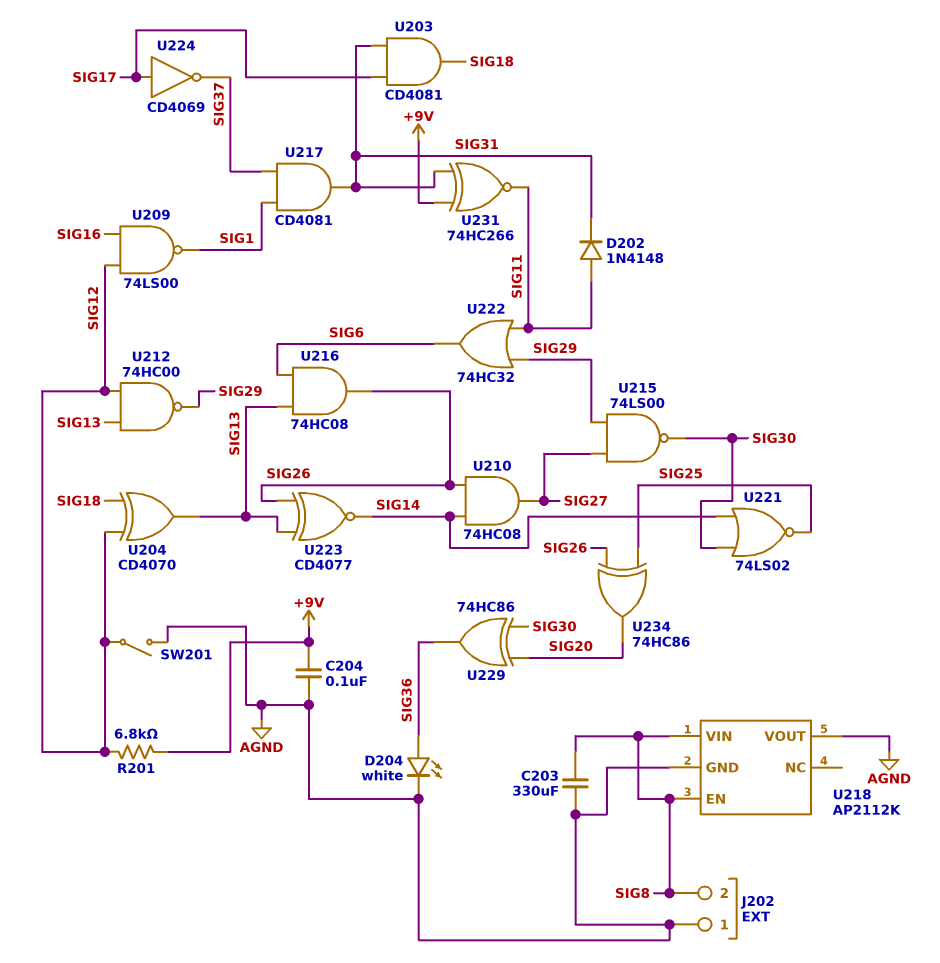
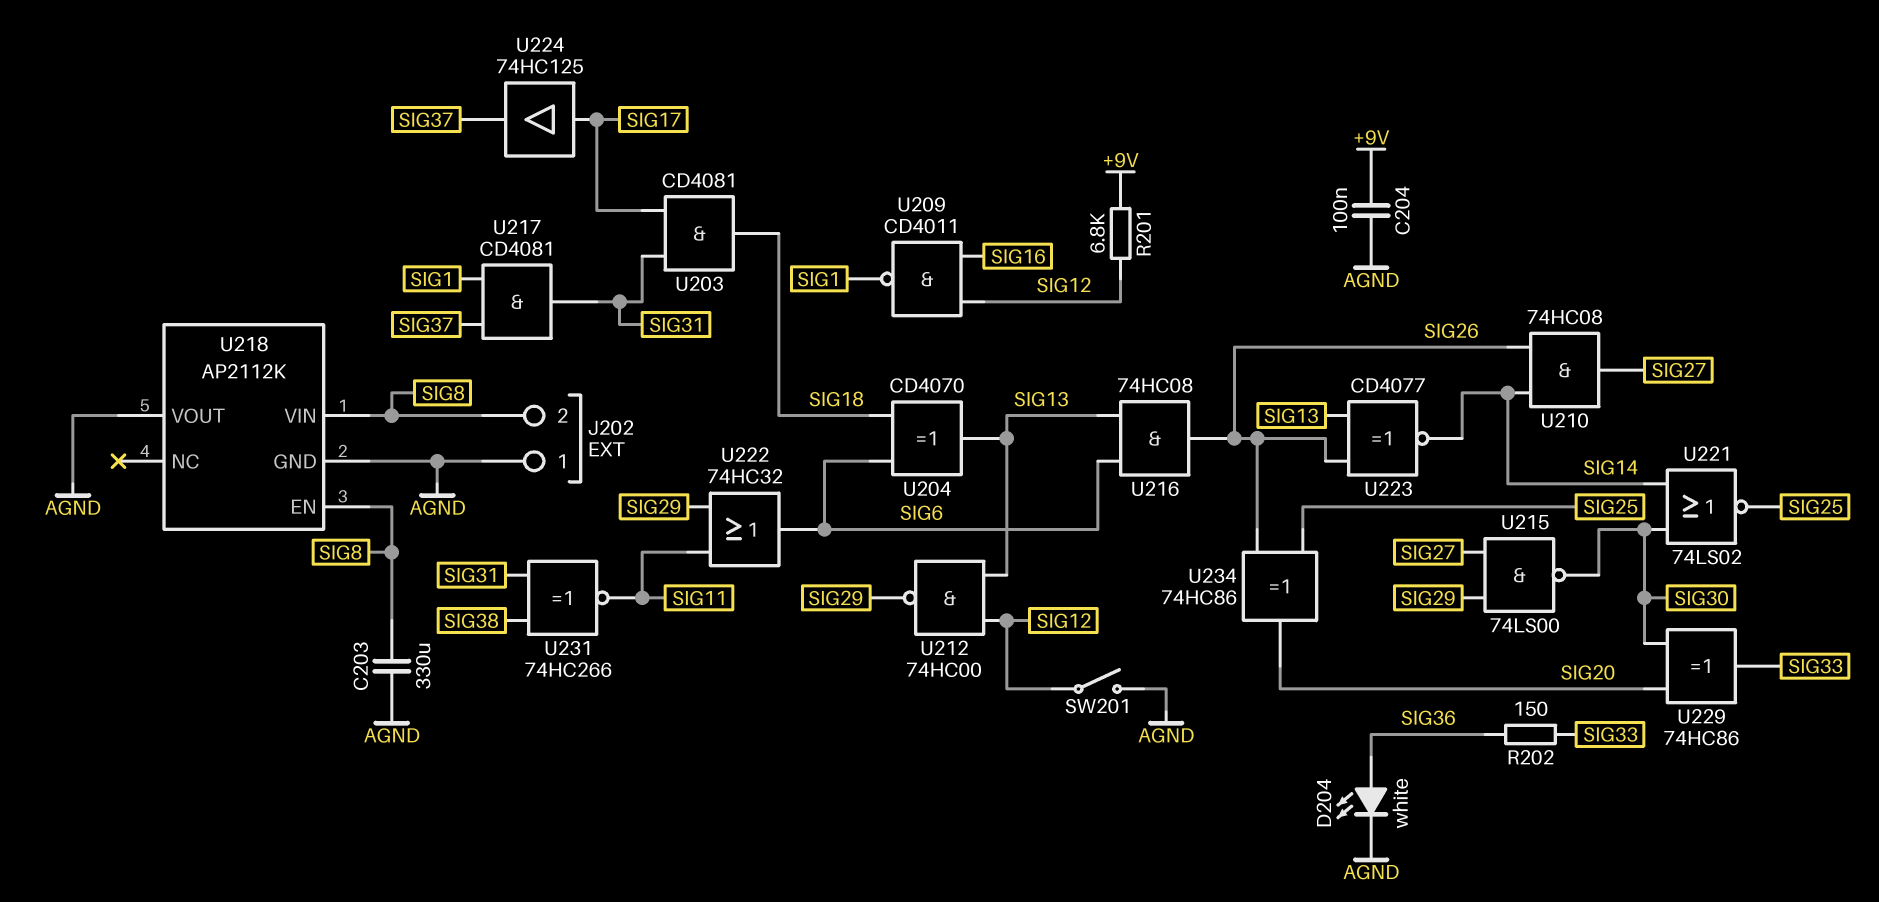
D202: diode 1N4148 (A SIG11, K SIG31) -> none
R202: none -> 150 (SIG33, SIG36)
U204: XOR CD4070 (in SIG12, in SIG18, out SIG13) -> XOR CD4070 (in SIG6, in SIG18, out SIG13)
U209: NAND 74LS00 (in SIG12, in SIG16, out SIG1) -> NAND CD4011 (in SIG12, in SIG16, out SIG1)
U224: NOT CD4069 (in SIG17, out SIG37) -> buffer 74HC125 (in SIG17, out SIG37)
U229: XOR 74HC86 (in SIG20, in SIG30, out SIG36) -> XOR 74HC86 (in SIG20, in SIG30, out SIG33)
U231: XNOR 74HC266 (in +9V, in SIG31, out SIG11) -> XNOR 74HC266 (in SIG31, in SIG38, out SIG11)

